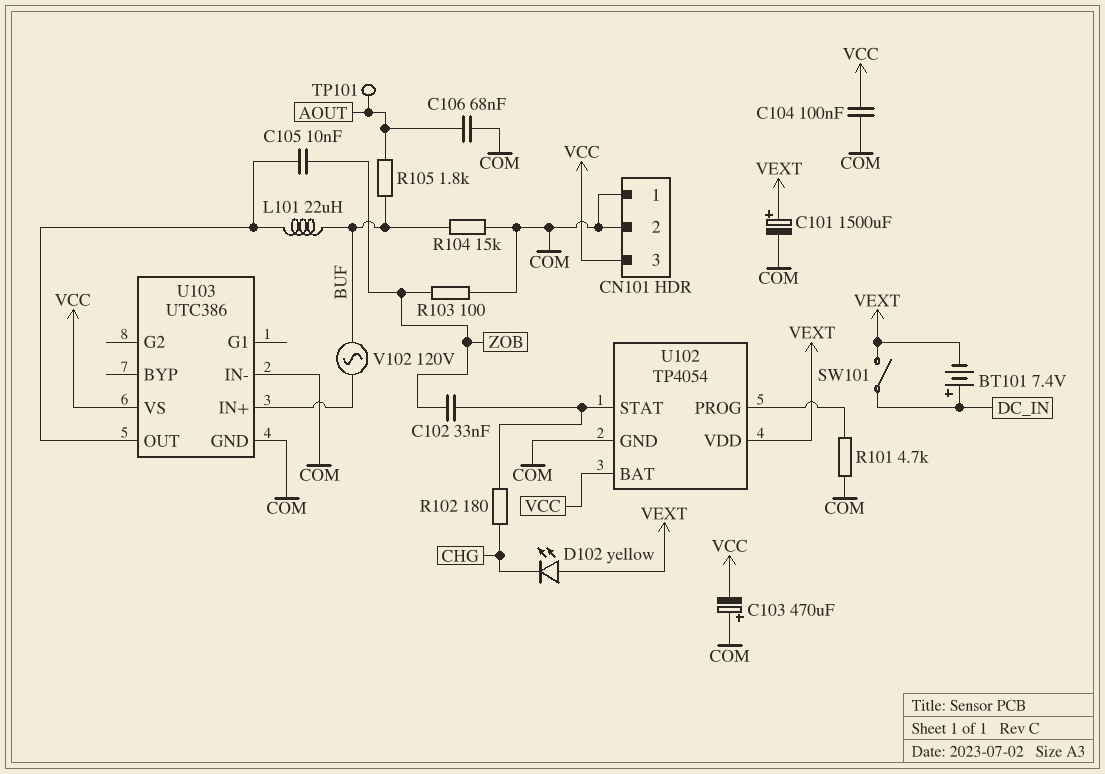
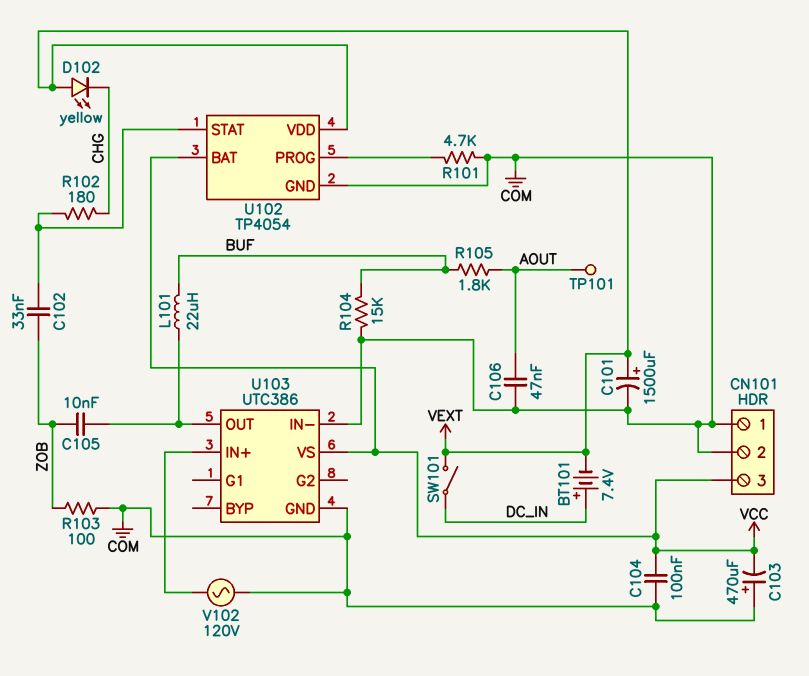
C106: 68nF (AOUT, COM) -> 47nF (AOUT, COM)
V102: AC 120V (BUF, U103/IN+) -> AC 120V (COM, U103/IN+)

